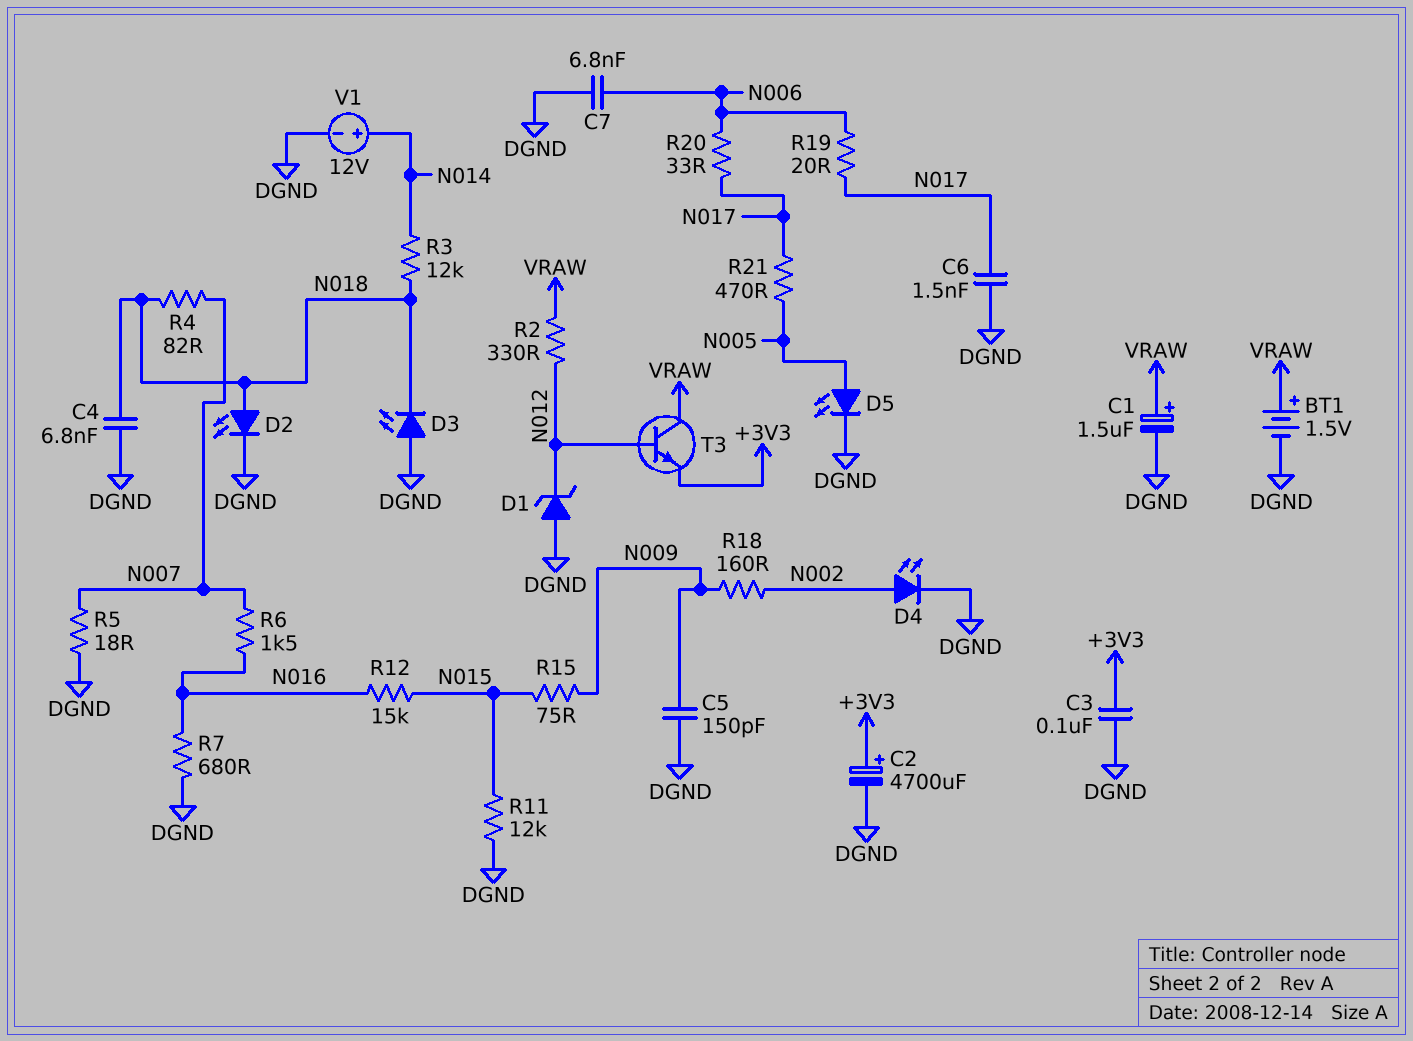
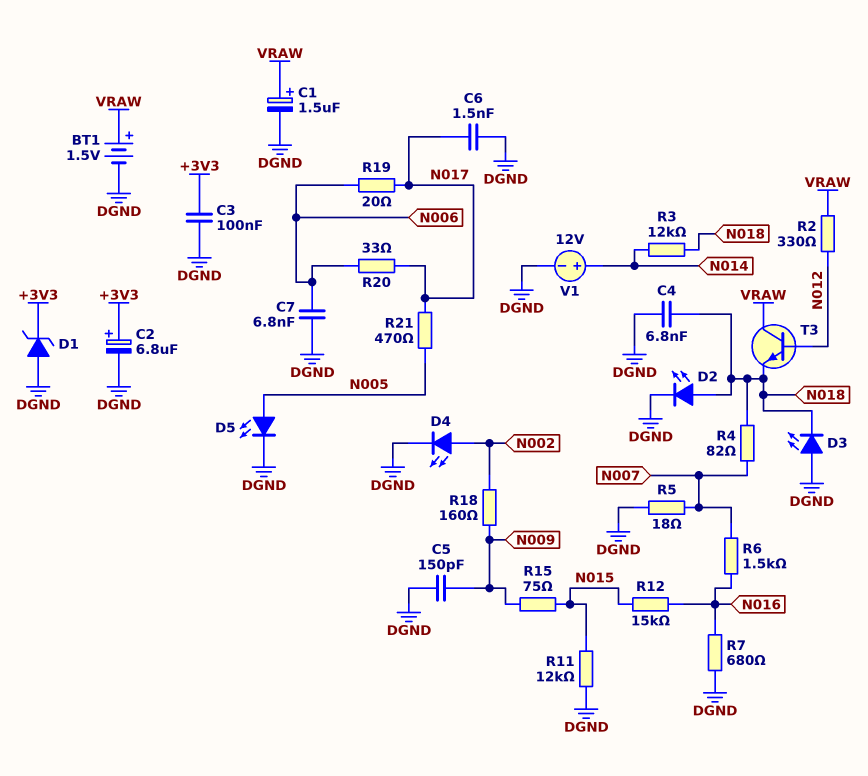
C2: 4700uF (plus +3V3, minus DGND) -> 6.8uF (plus +3V3, minus DGND)
D1: zener (A DGND, K N012) -> zener (A DGND, K +3V3)
T3: NPN (B N012, C VRAW, E +3V3) -> NPN (B N012, C VRAW, E N018)

